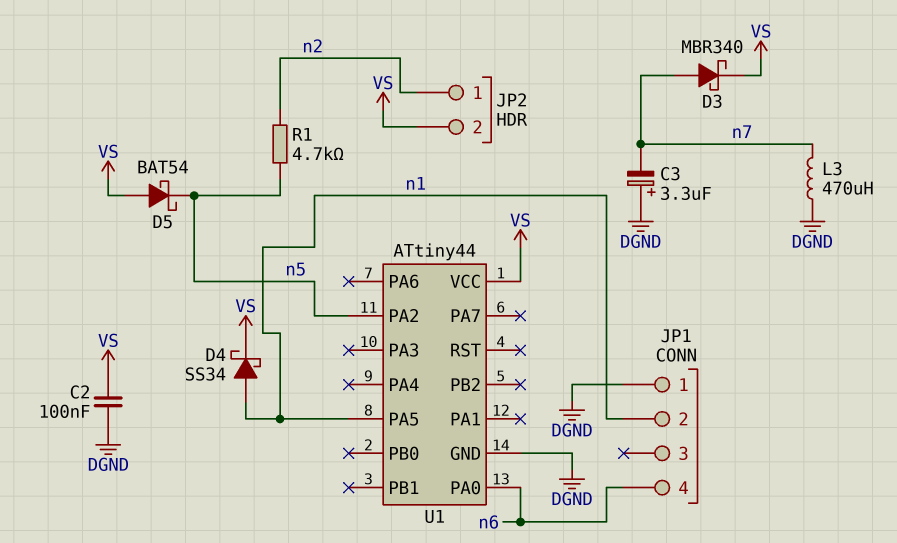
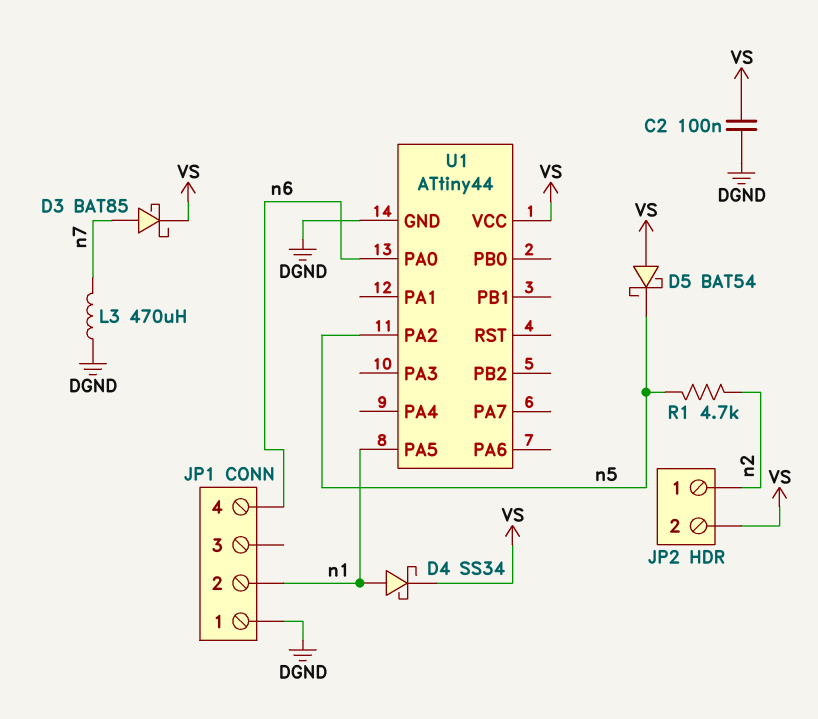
C3: 3.3uF (plus DGND, minus n7) -> none
D3: schottky MBR340 (A n7, K VS) -> schottky BAT85 (A n7, K VS)

